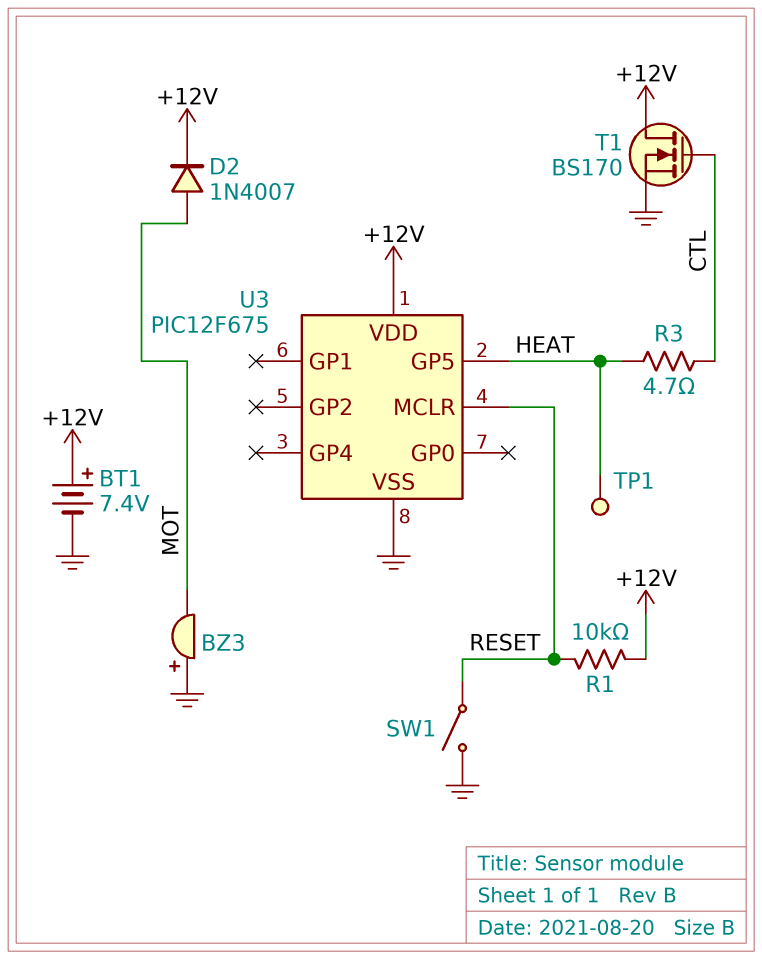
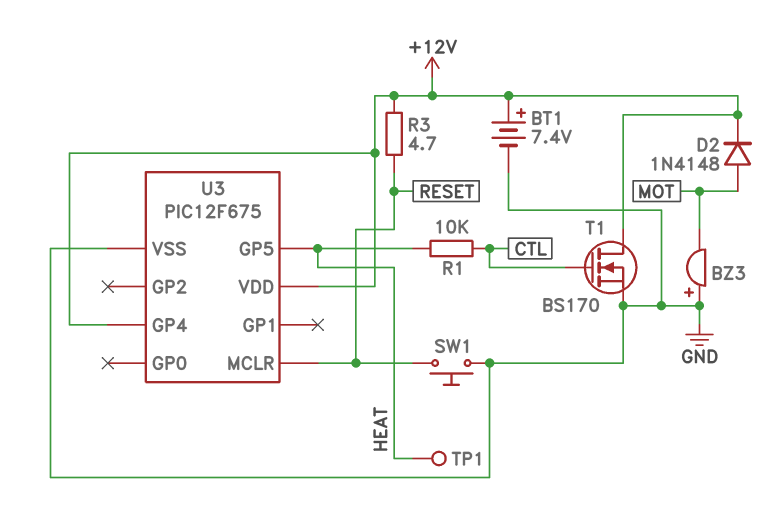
D2: diode 1N4007 (A MOT, K +12V) -> diode 1N4148 (A MOT, K +12V)
R1: 10k (+12V, RESET) -> 10k (CTL, HEAT)
R3: 4.7 (CTL, HEAT) -> 4.7 (+12V, RESET)
SW1: switch (GND, RESET) -> button (GND, RESET)
U3 pin GP4: none -> +12V

